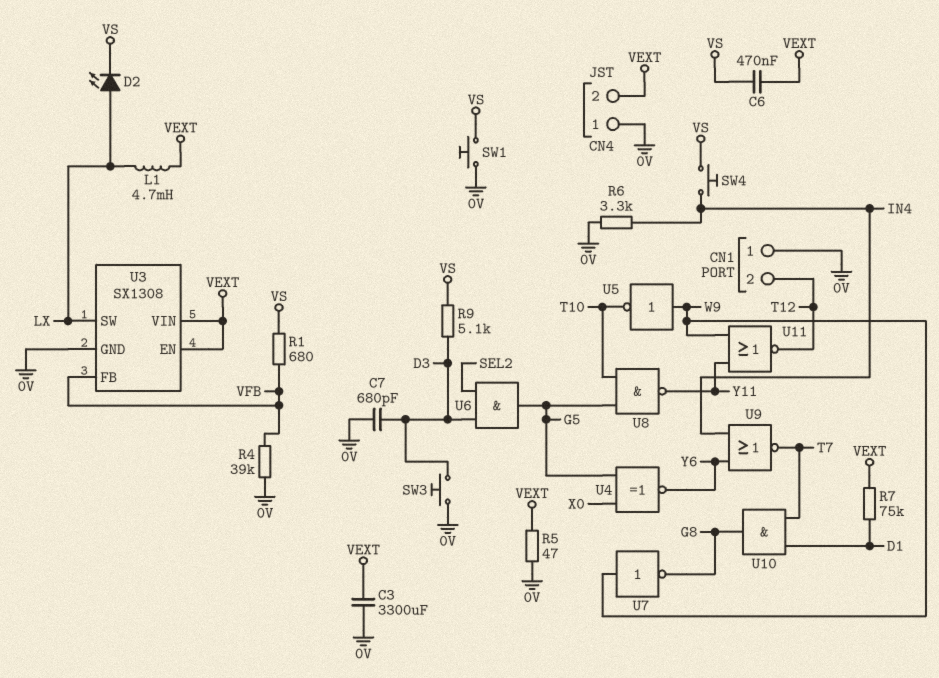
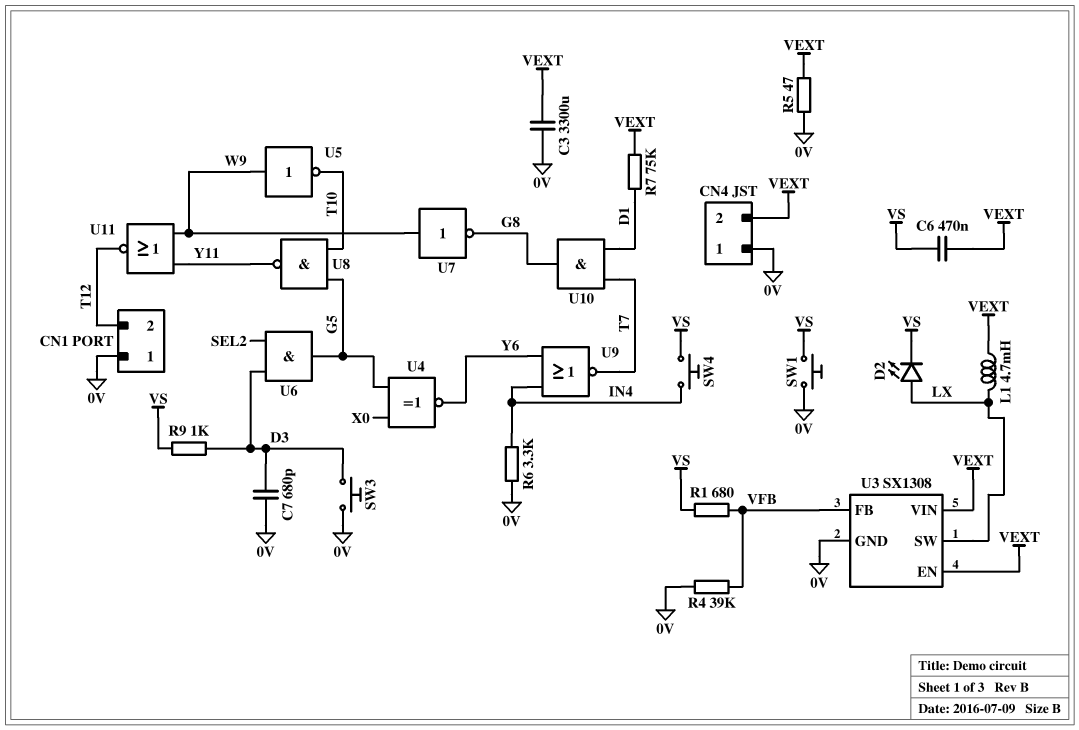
R9: 5.1k (D3, VS) -> 1k (D3, VS)

